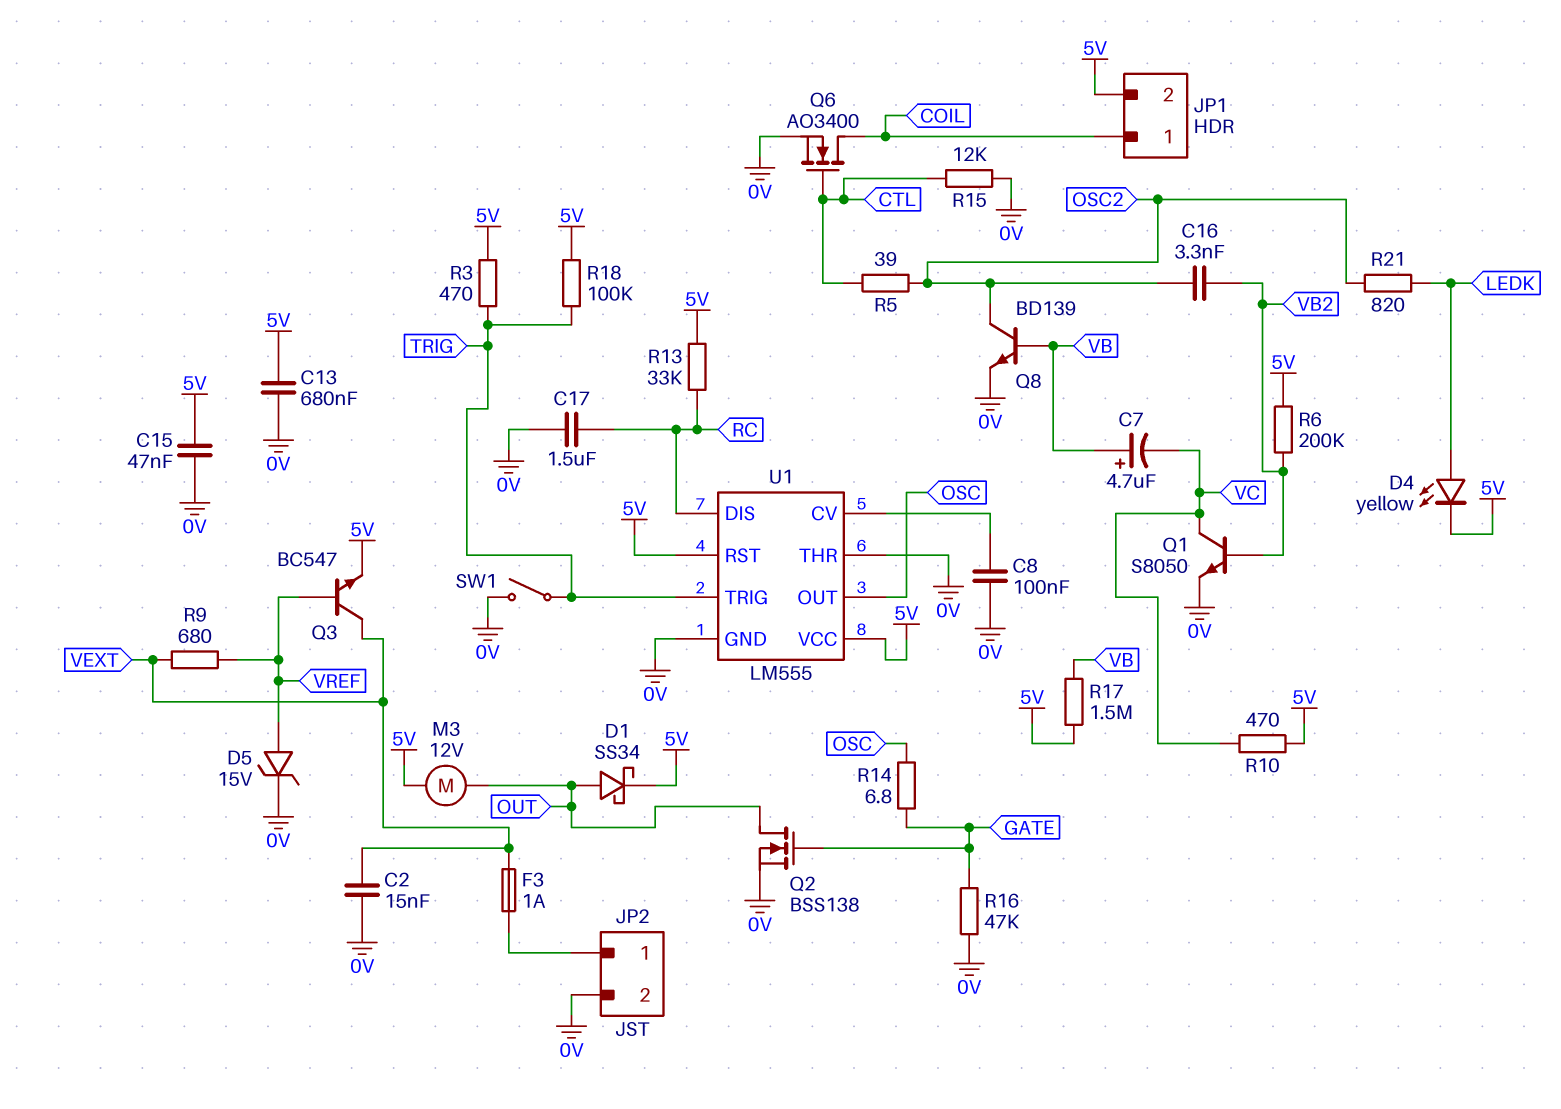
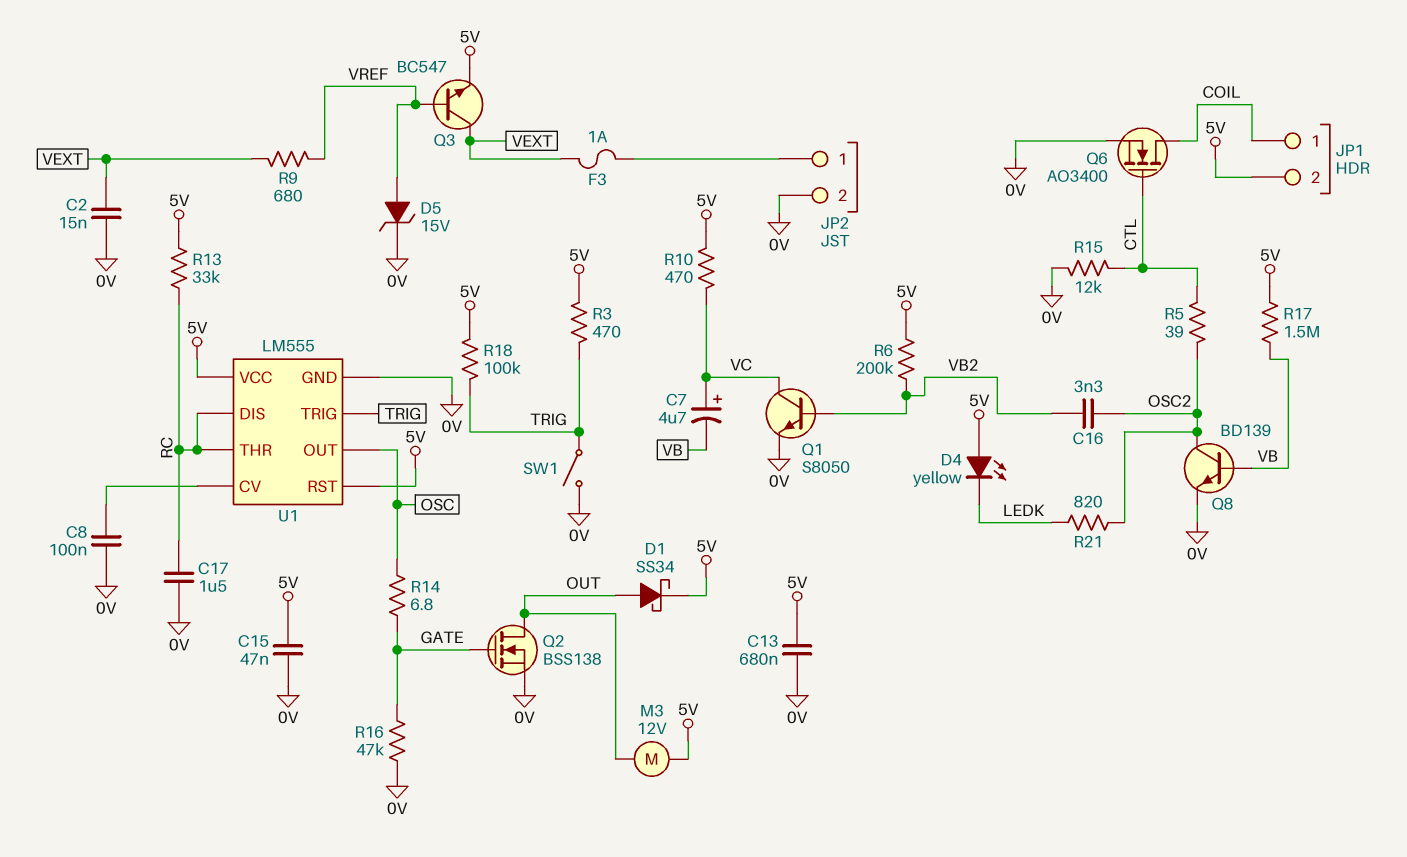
C7: 4.7uF (plus VB, minus VC) -> 4.7uF (plus VC, minus VB)
D4: LED yellow (A LEDK, K 5V) -> LED yellow (A 5V, K LEDK)
U1 pin THR: 0V -> RC

